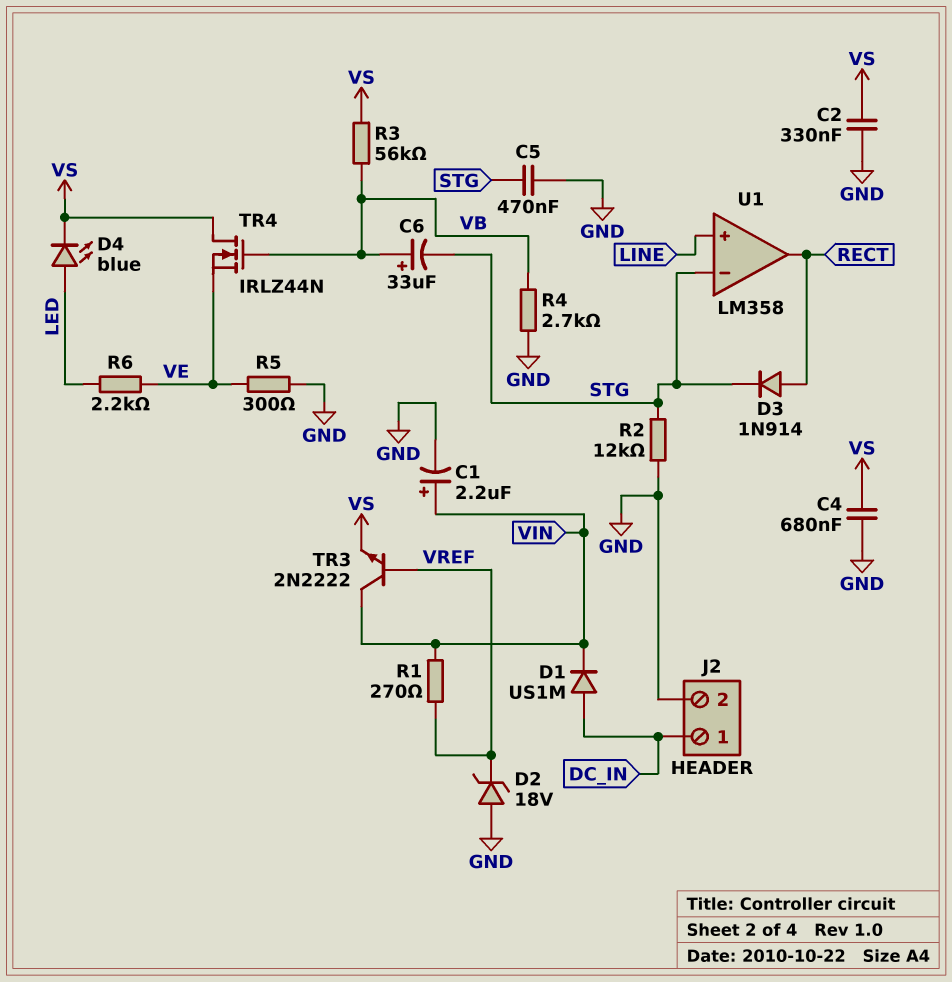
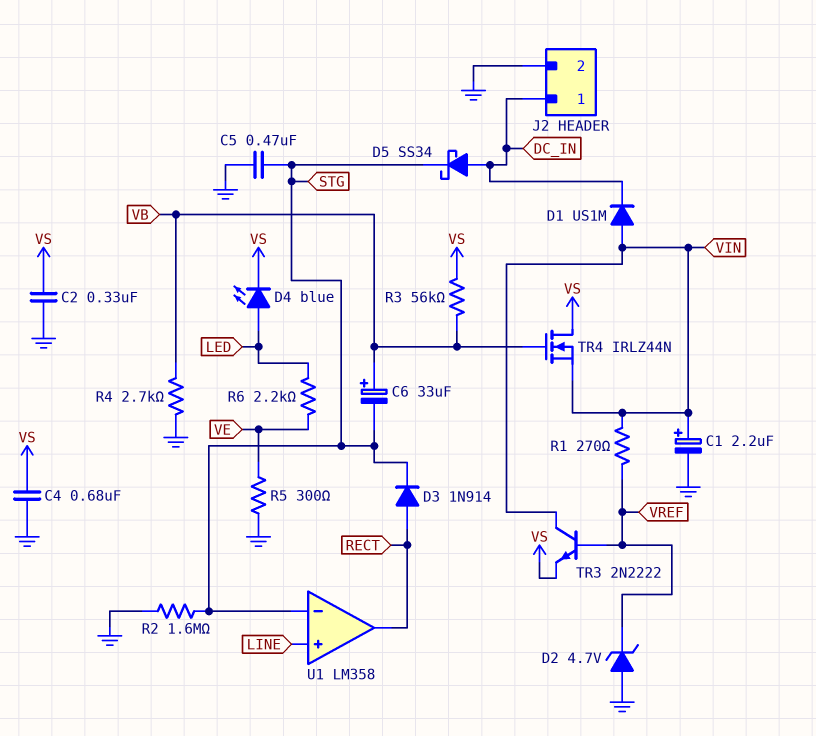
D1: diode US1M (A DC_IN, K VIN) -> diode US1M (A VIN, K DC_IN)
D2: zener 18V (A GND, K VREF) -> zener 4.7V (A GND, K VREF)
D5: none -> schottky SS34 (A DC_IN, K STG)
R2: 12k (GND, STG) -> 1.6M (GND, STG)
TR4: NMOS IRLZ44N (G VB, D VS, S VE) -> NMOS IRLZ44N (G VB, D VS, S VIN)

